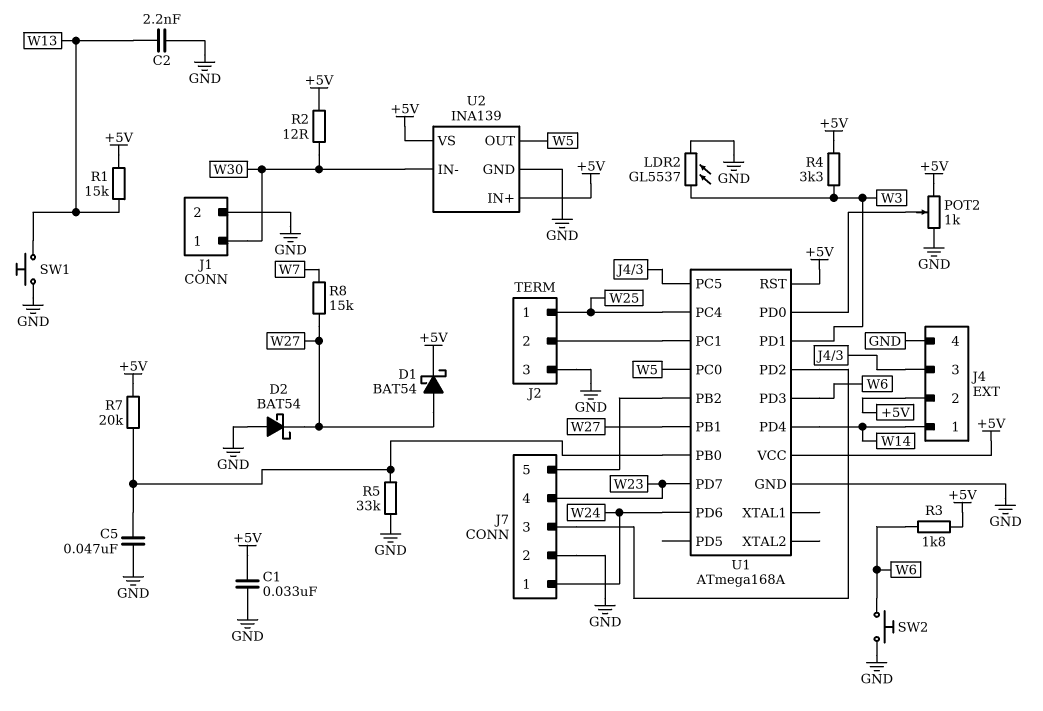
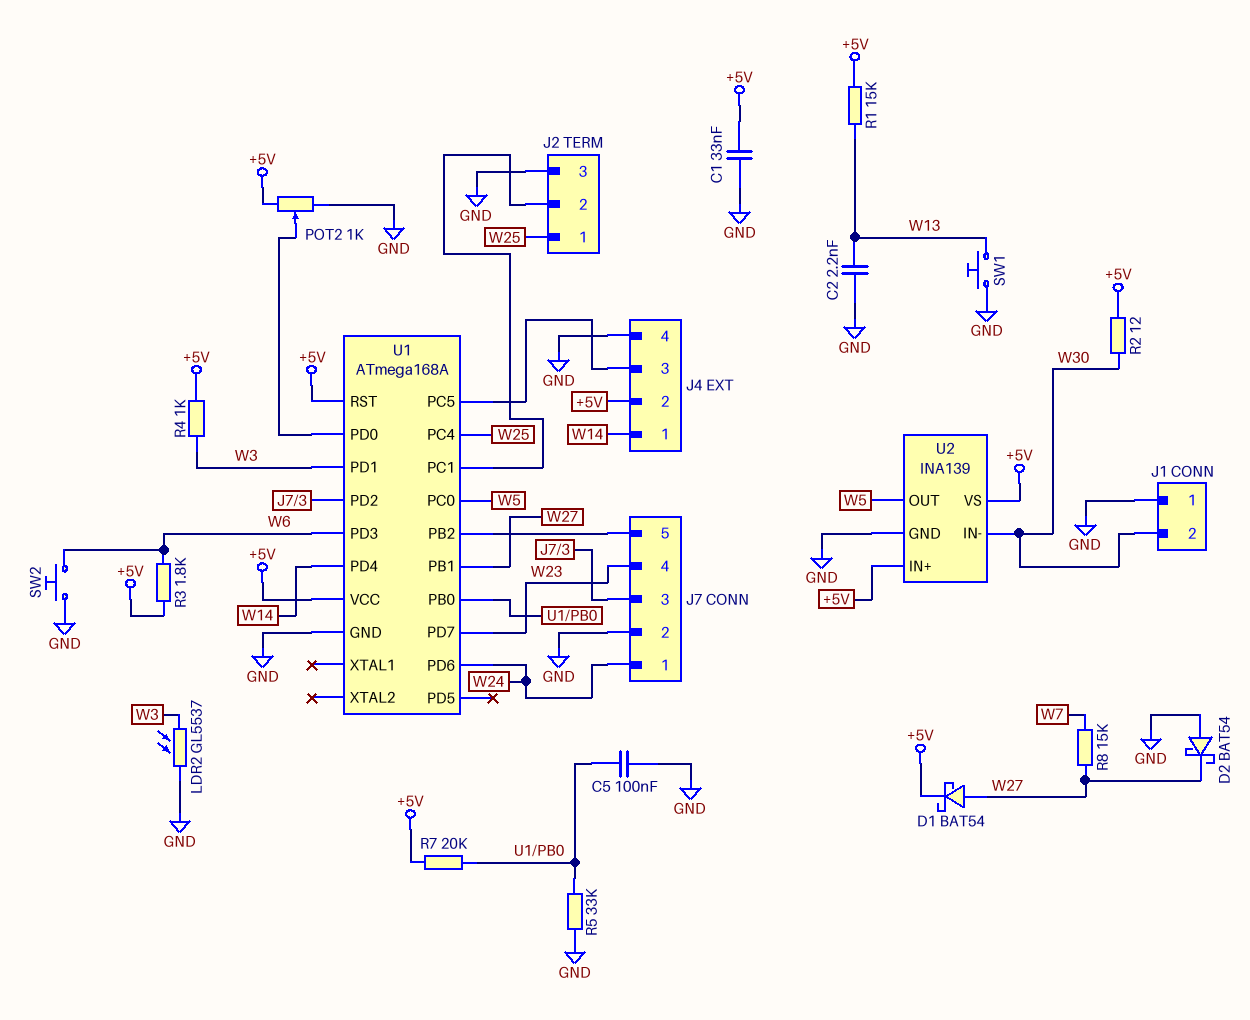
C5: 47nF (GND, U1/PB0) -> 100nF (GND, U1/PB0)
J1 pin 1: W30 -> GND
J1 pin 2: GND -> W30
R4: 3.3k (+5V, W3) -> 1k (+5V, W3)

